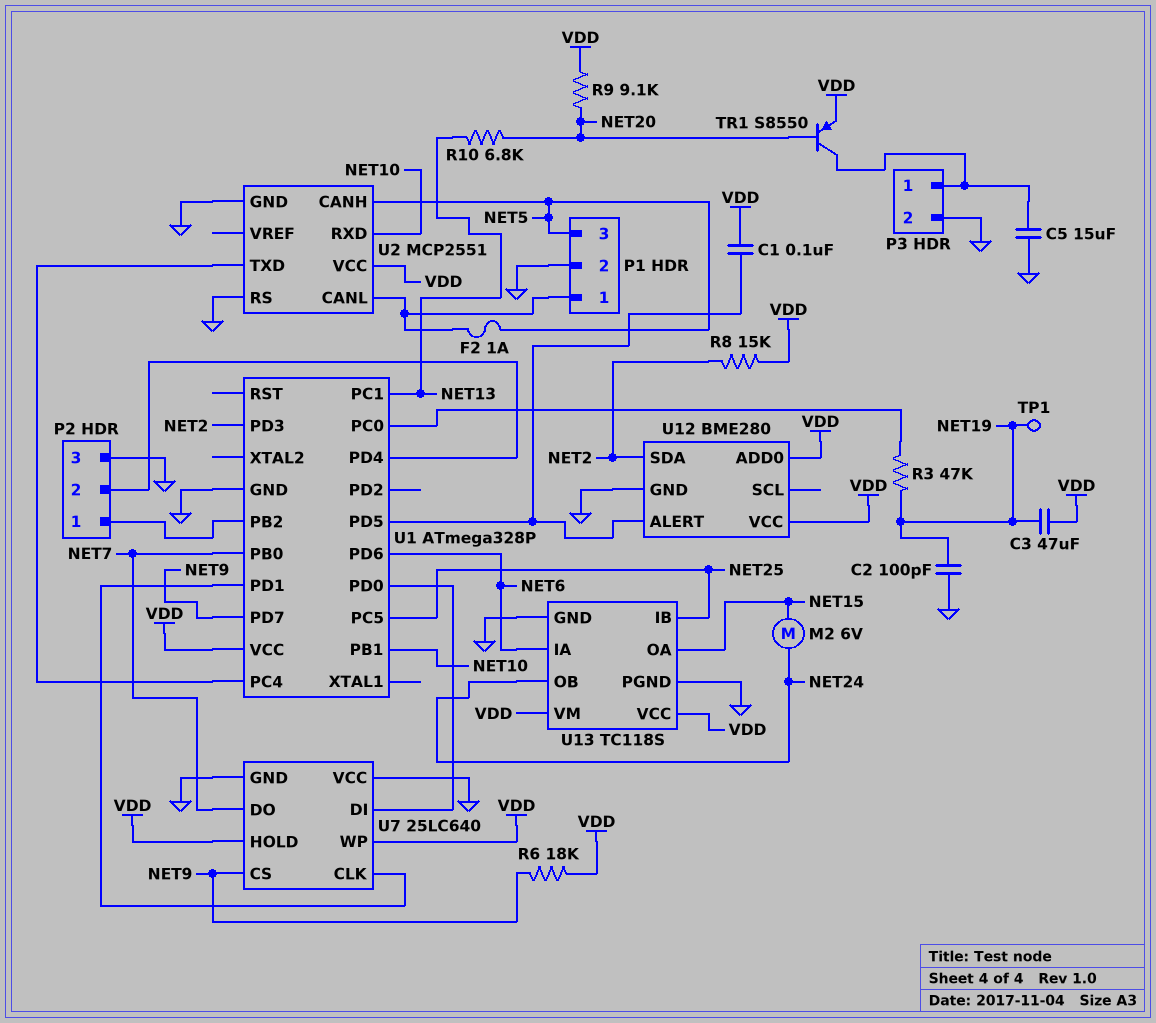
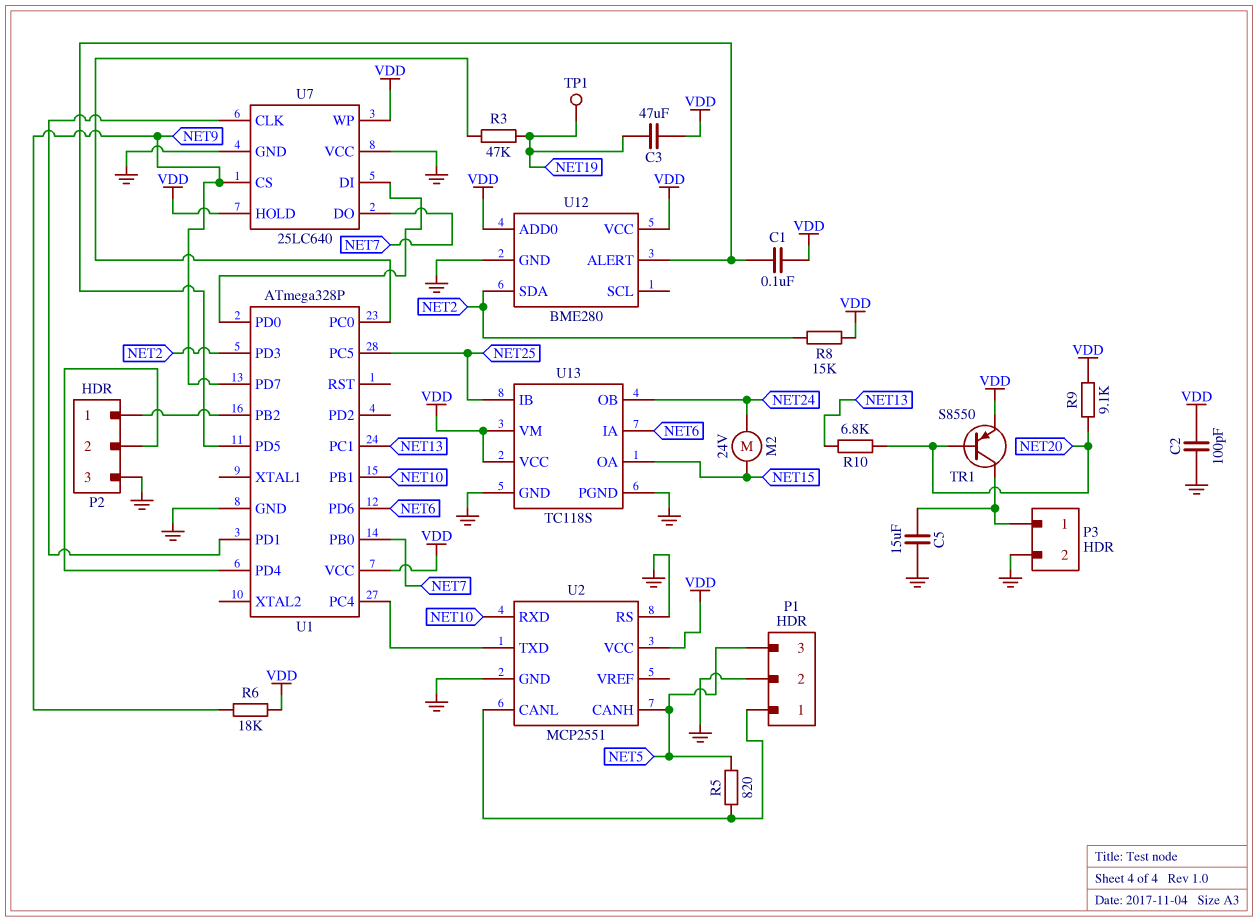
C2: 100pF (GND, NET19) -> 100pF (GND, VDD)
F2: 1A (NET5, P1/1) -> none
M2: motor 6V (NET15, NET24) -> motor 24V (NET15, NET24)
R5: none -> 820 (NET5, P1/1)

